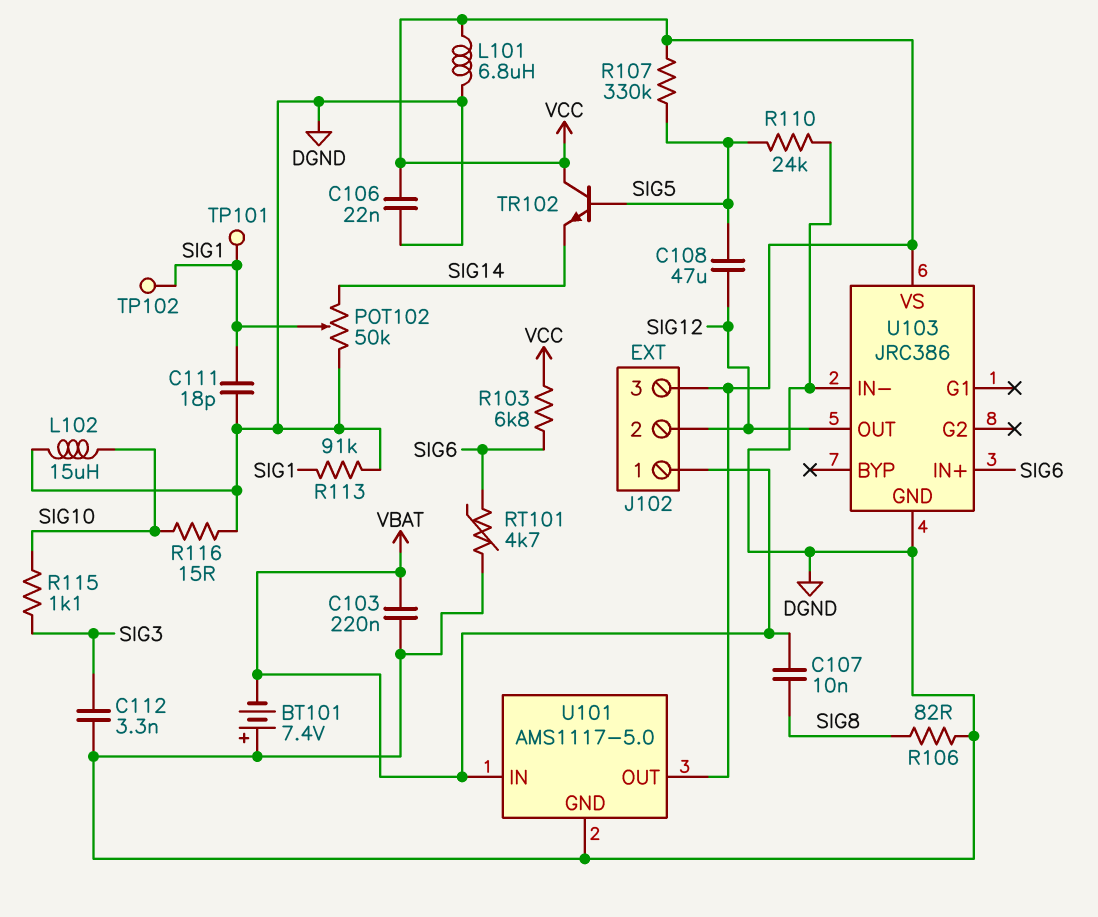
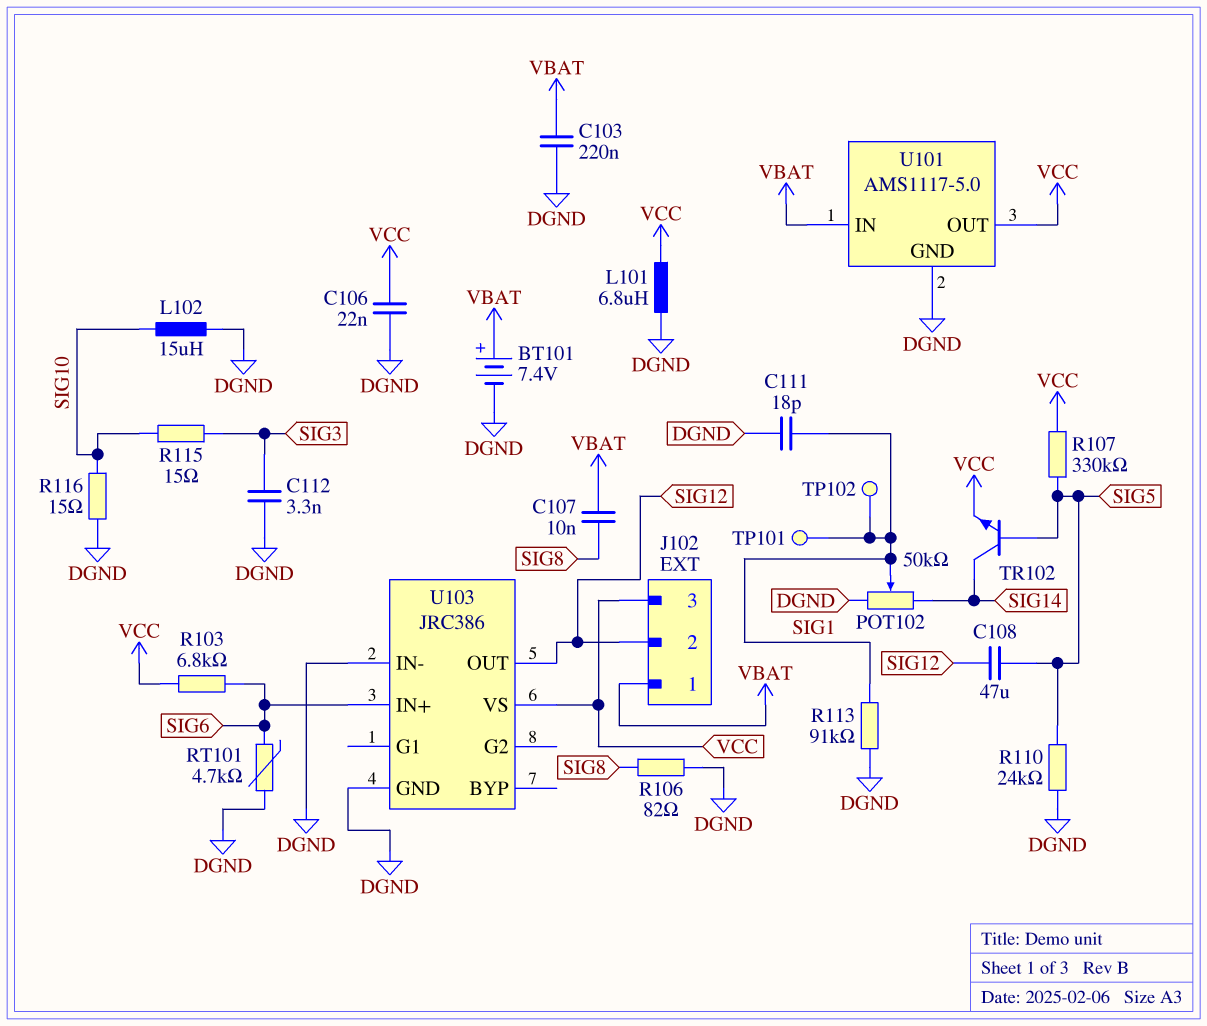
BT101: 7.4V (plus DGND, minus VBAT) -> 7.4V (plus VBAT, minus DGND)
R115: 1.1k (SIG3, SIG10) -> 15 (SIG3, SIG10)
TR102: NPN (B SIG5, C VCC, E SIG14) -> NPN (B SIG5, C SIG14, E VCC)

